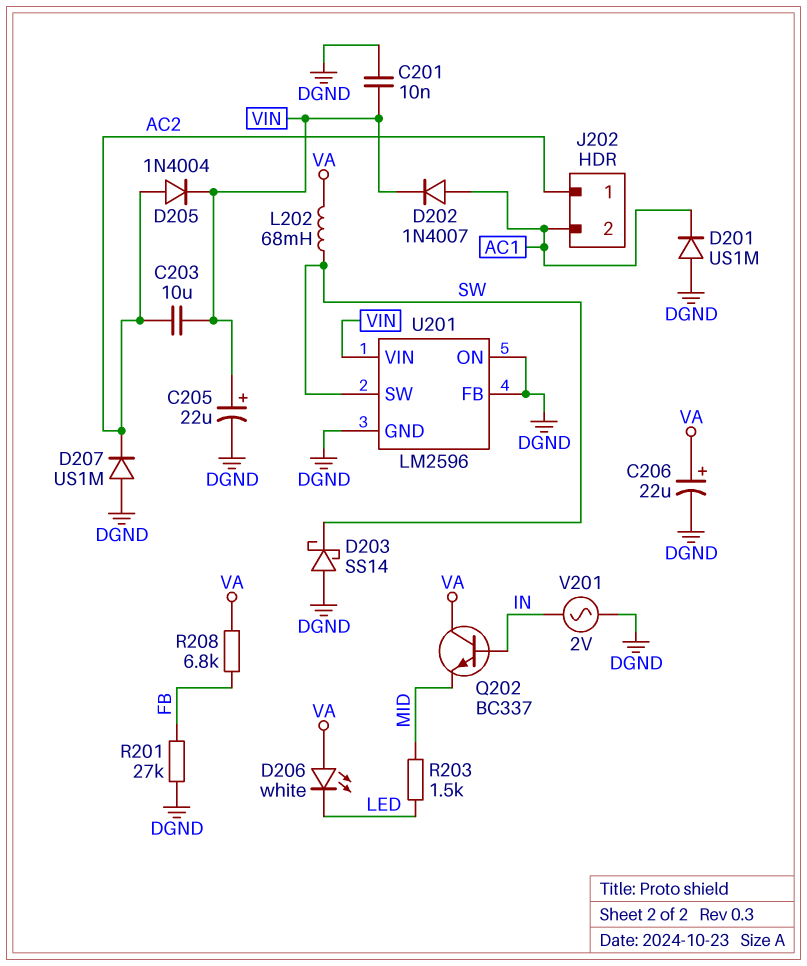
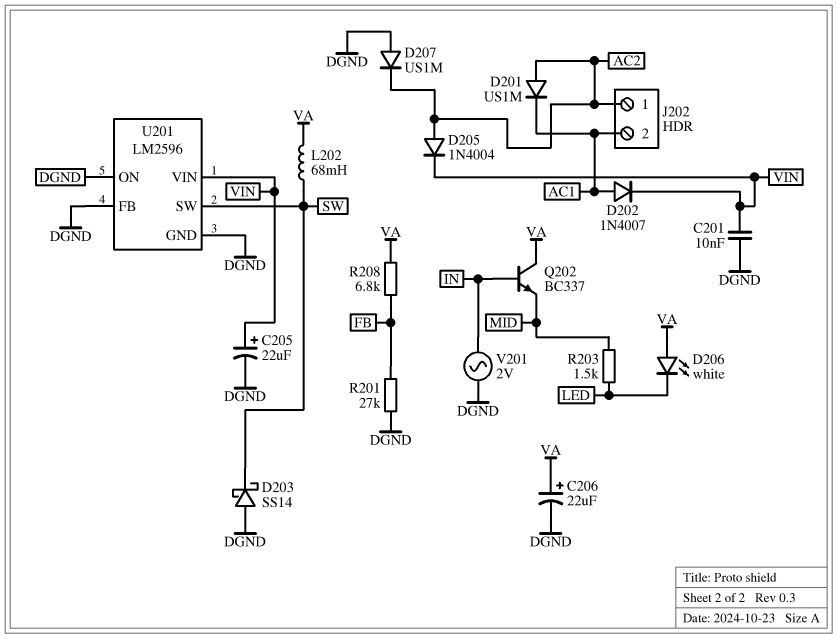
C203: 10uF (AC2, VIN) -> none
D201: diode US1M (A DGND, K AC1) -> diode US1M (A AC2, K AC1)

